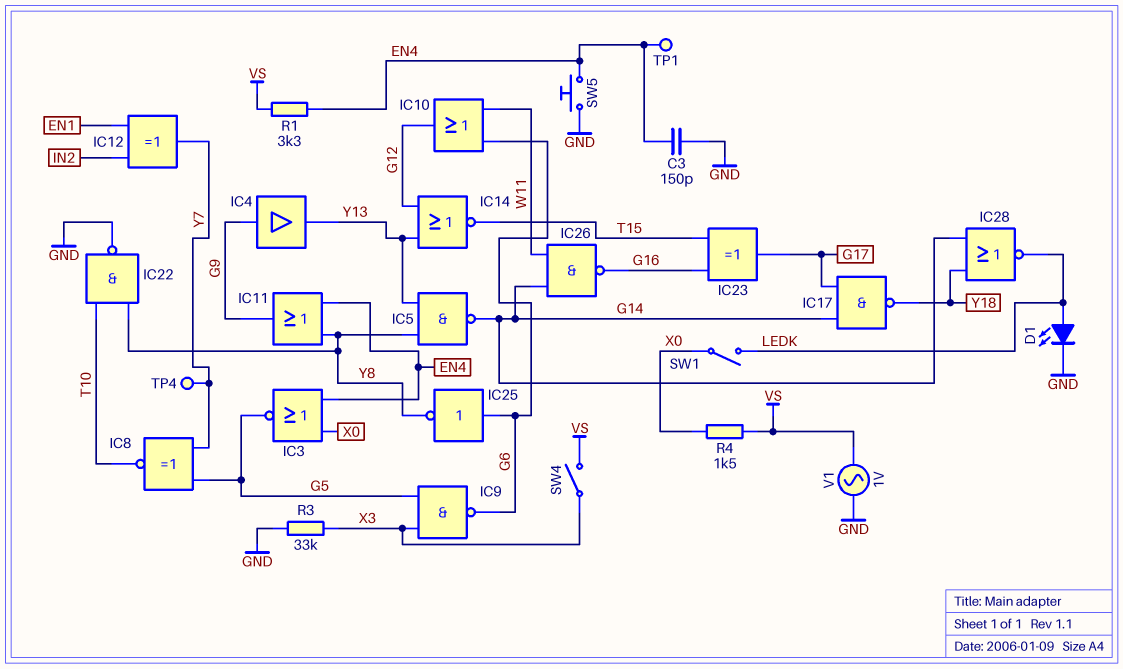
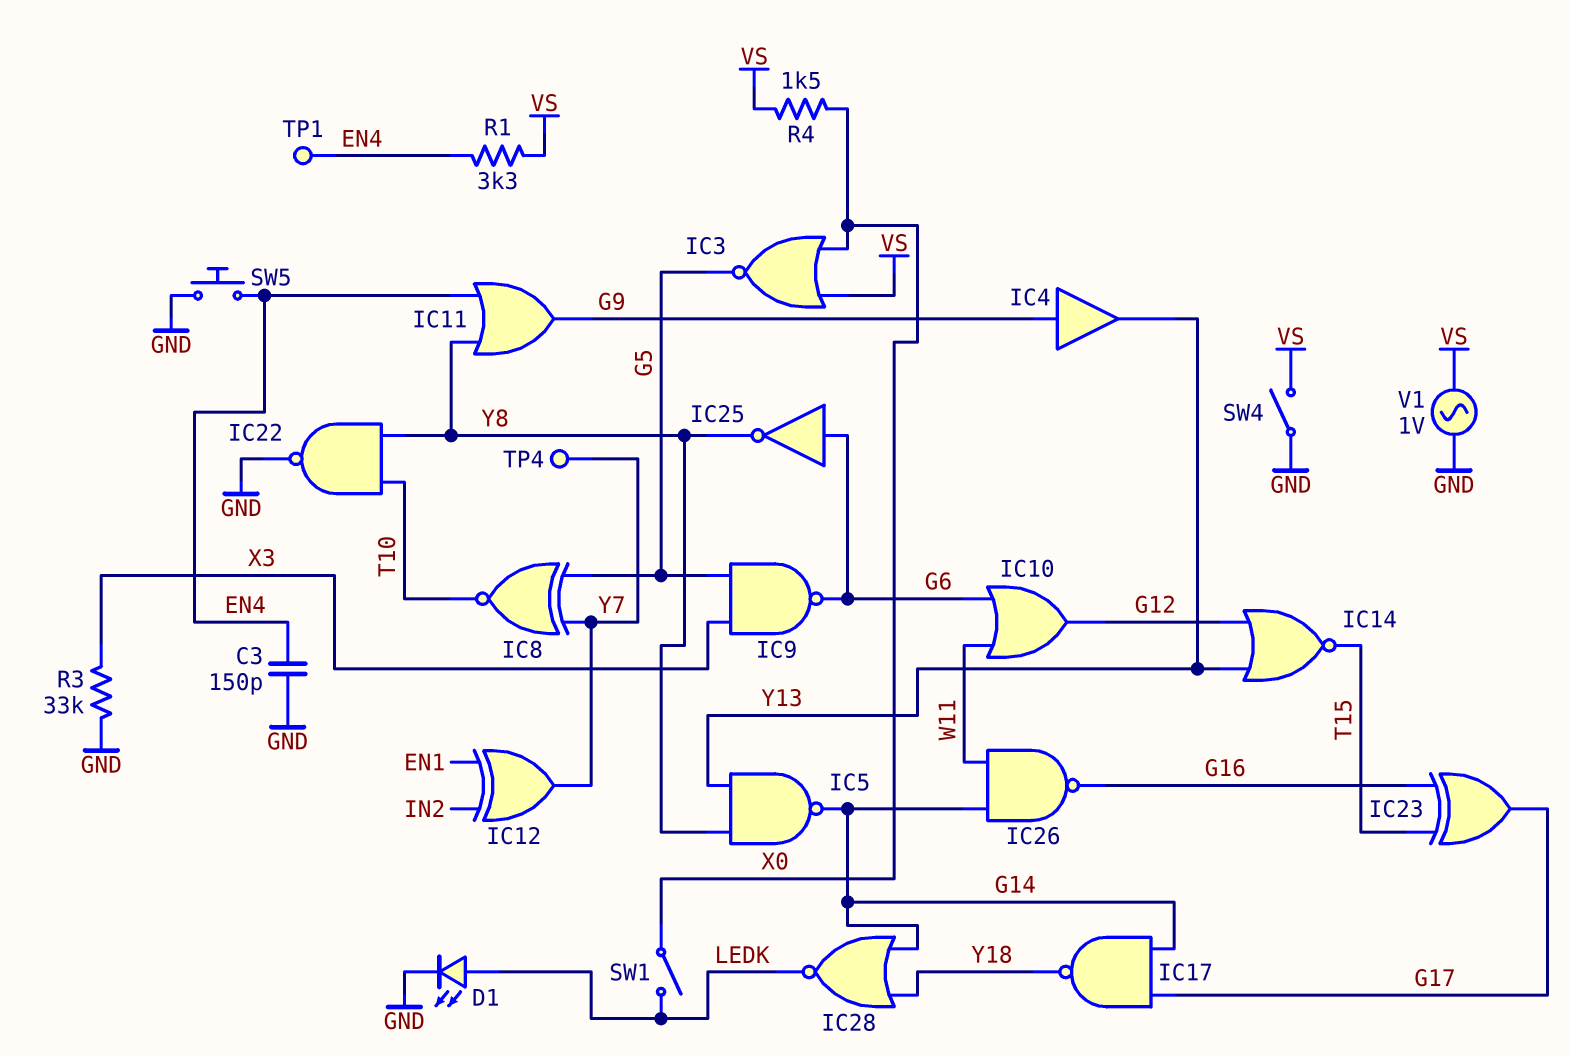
IC3: NOR (in EN4, in X0, out G5) -> NOR (in VS, in X0, out G5)
SW4: switch (VS, X3) -> switch (GND, VS)

